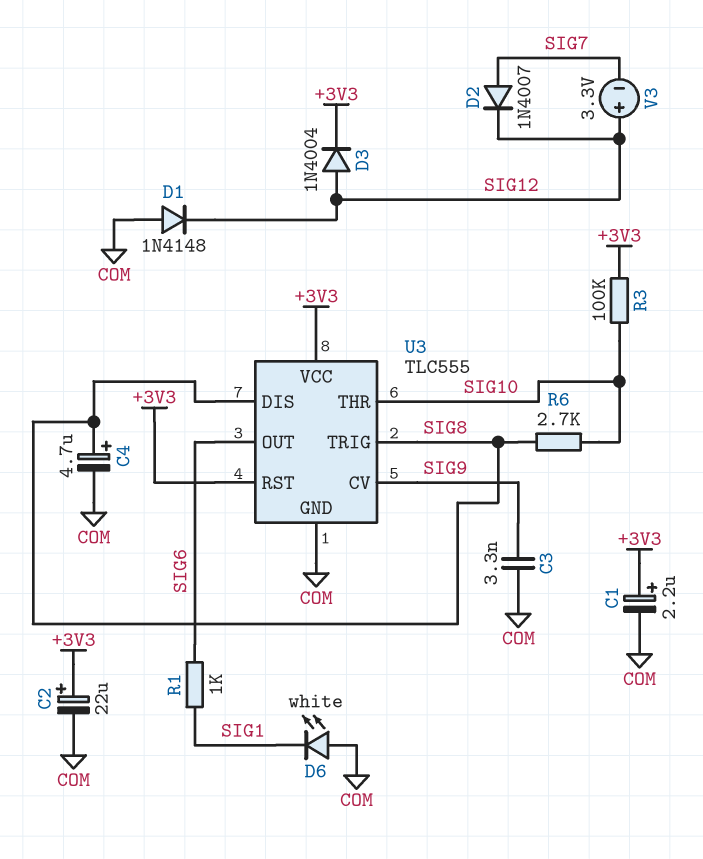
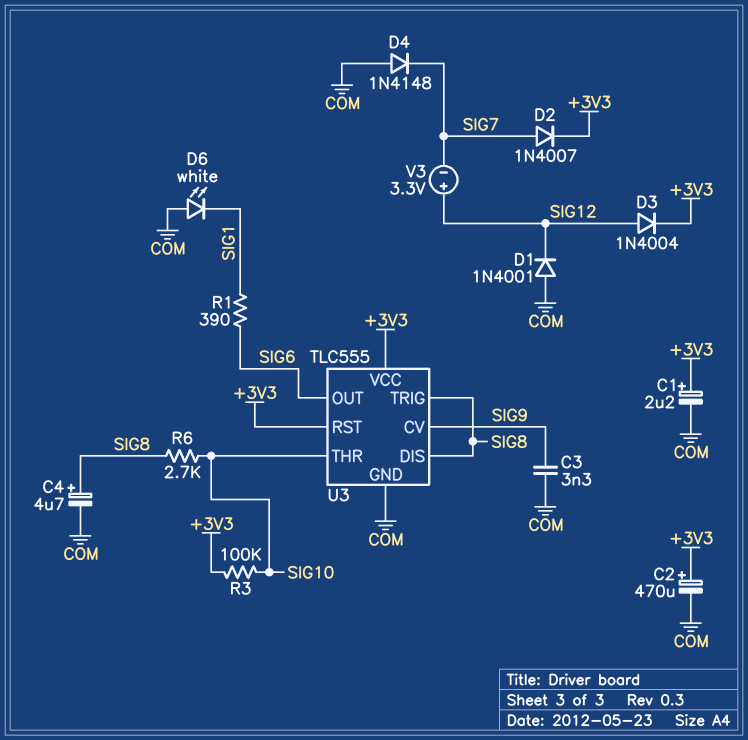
C2: 22uF (plus +3V3, minus COM) -> 470uF (plus +3V3, minus COM)
D1: diode 1N4148 (A COM, K SIG12) -> diode 1N4001 (A COM, K SIG12)
D2: diode 1N4007 (A SIG7, K SIG12) -> diode 1N4007 (A SIG7, K +3V3)
D4: none -> diode 1N4148 (A COM, K SIG7)
R1: 1k (SIG1, SIG6) -> 390 (SIG1, SIG6)

